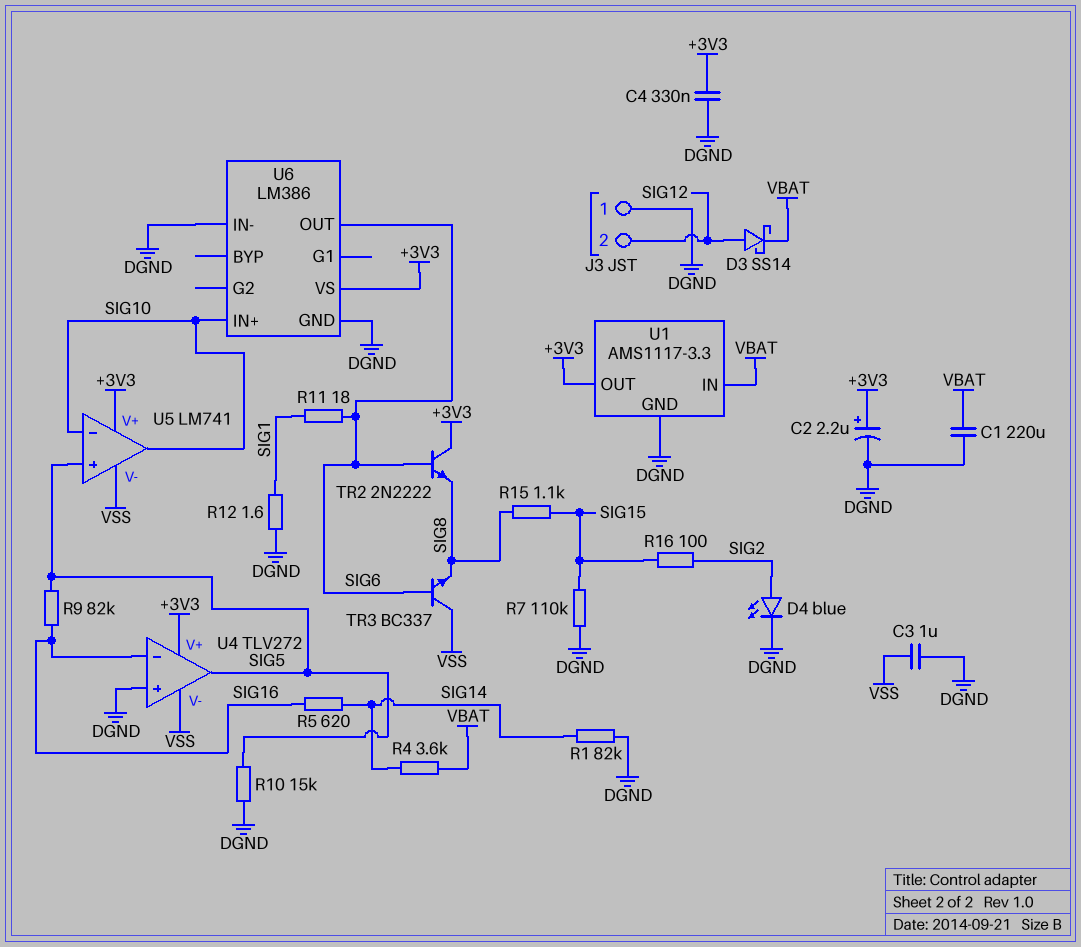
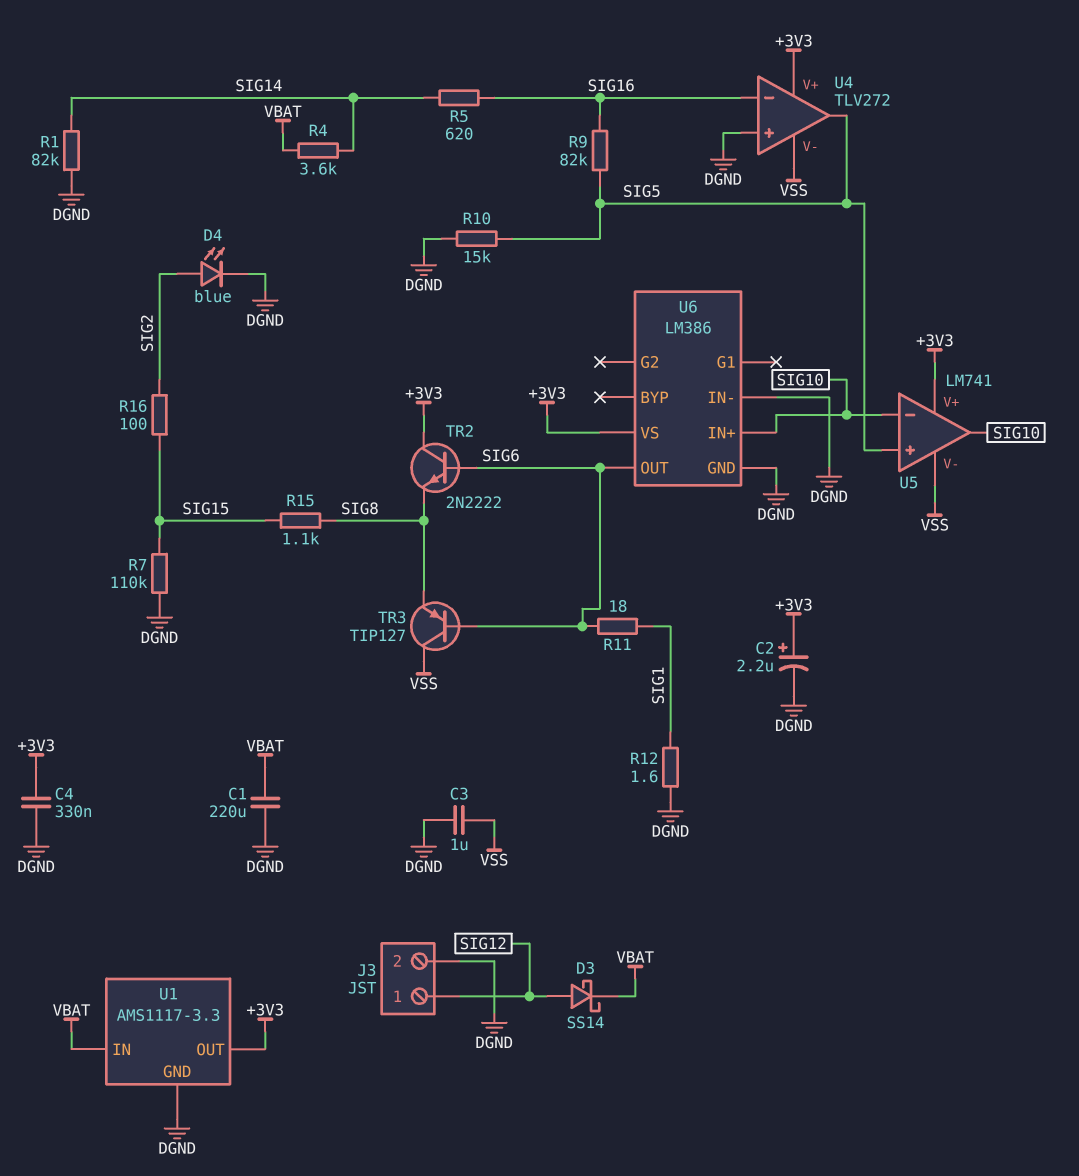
J3 pin 1: DGND -> SIG12
J3 pin 2: SIG12 -> DGND
TR3: NPN BC337 (B SIG6, C VSS, E SIG8) -> PNP TIP127 (B SIG6, C VSS, E SIG8)

